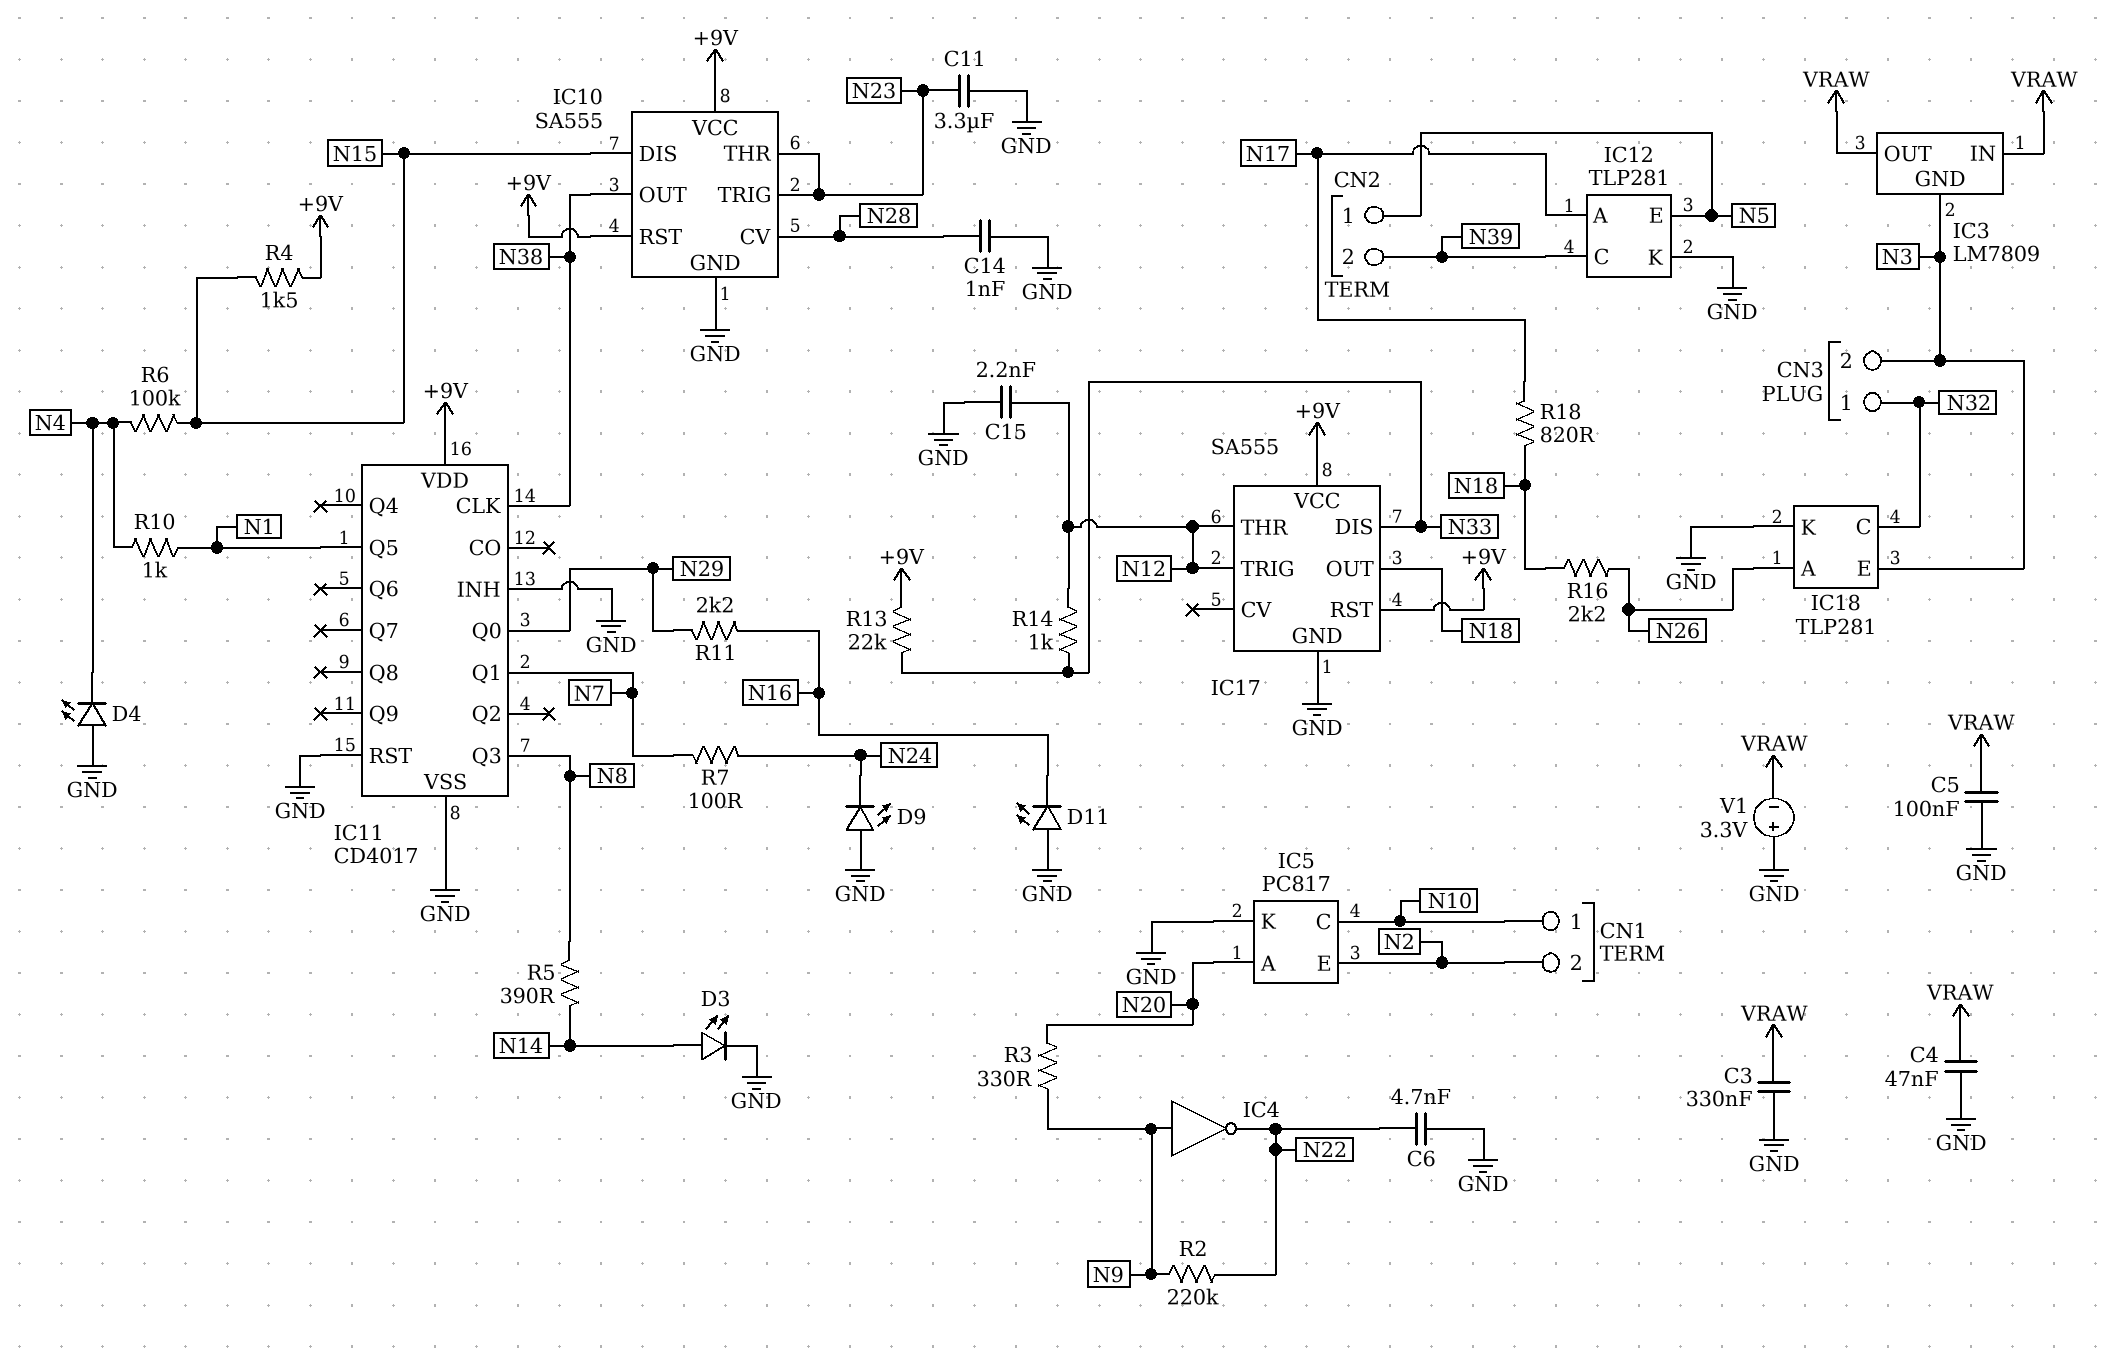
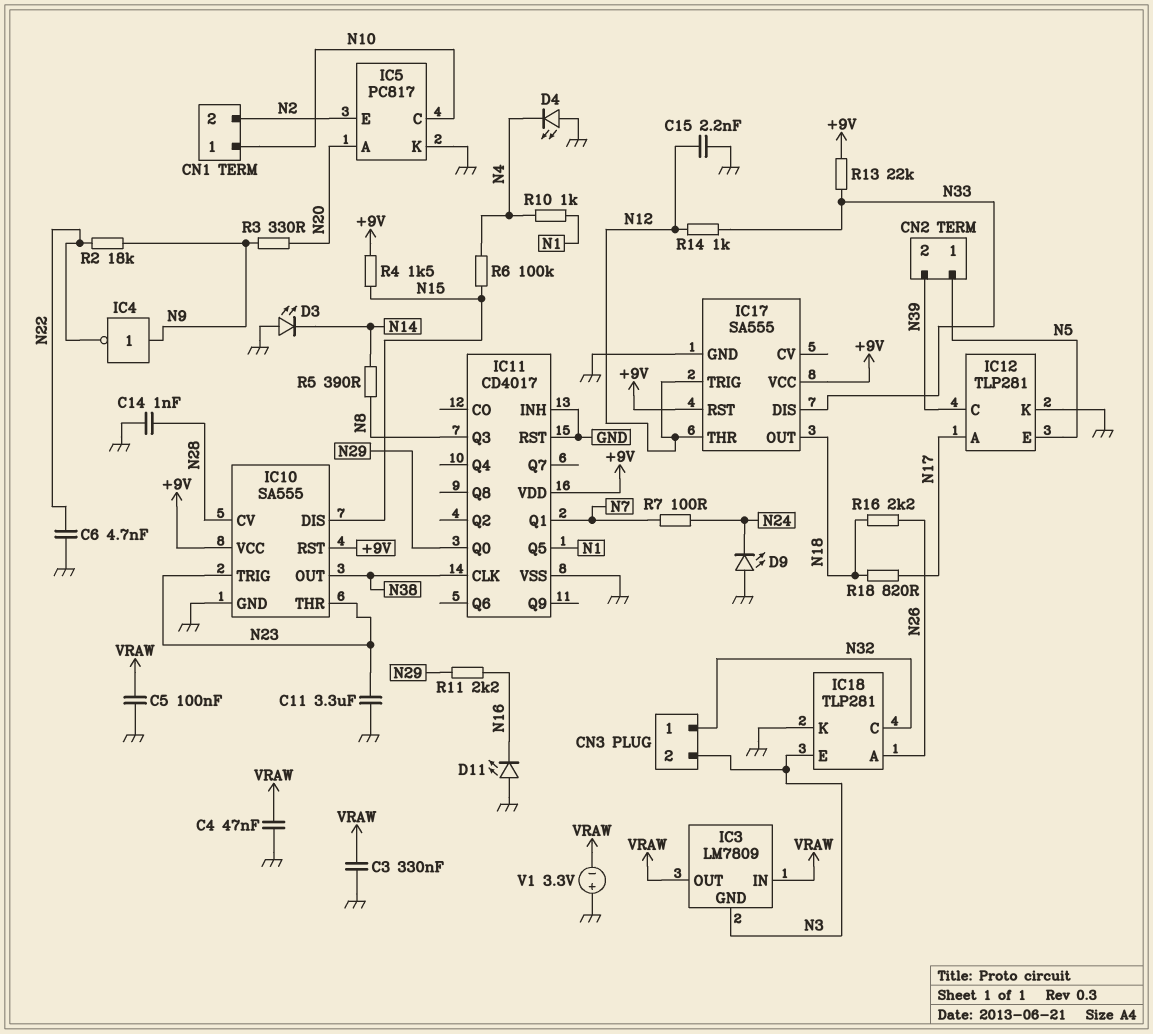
D3: LED (A N14, K GND) -> LED (A GND, K N14)
R2: 220k (N9, N22) -> 18k (N9, N22)

